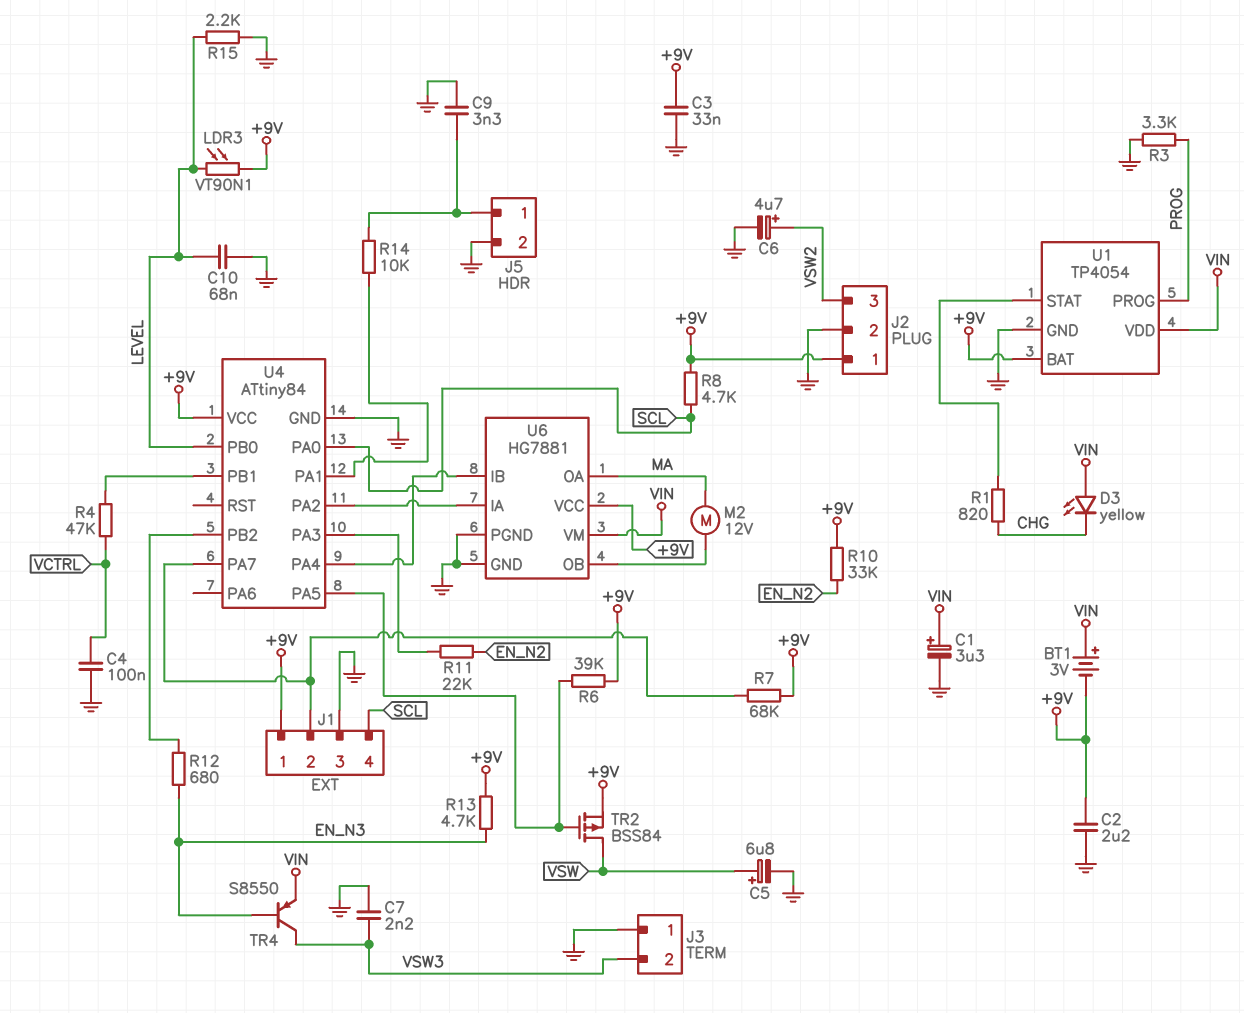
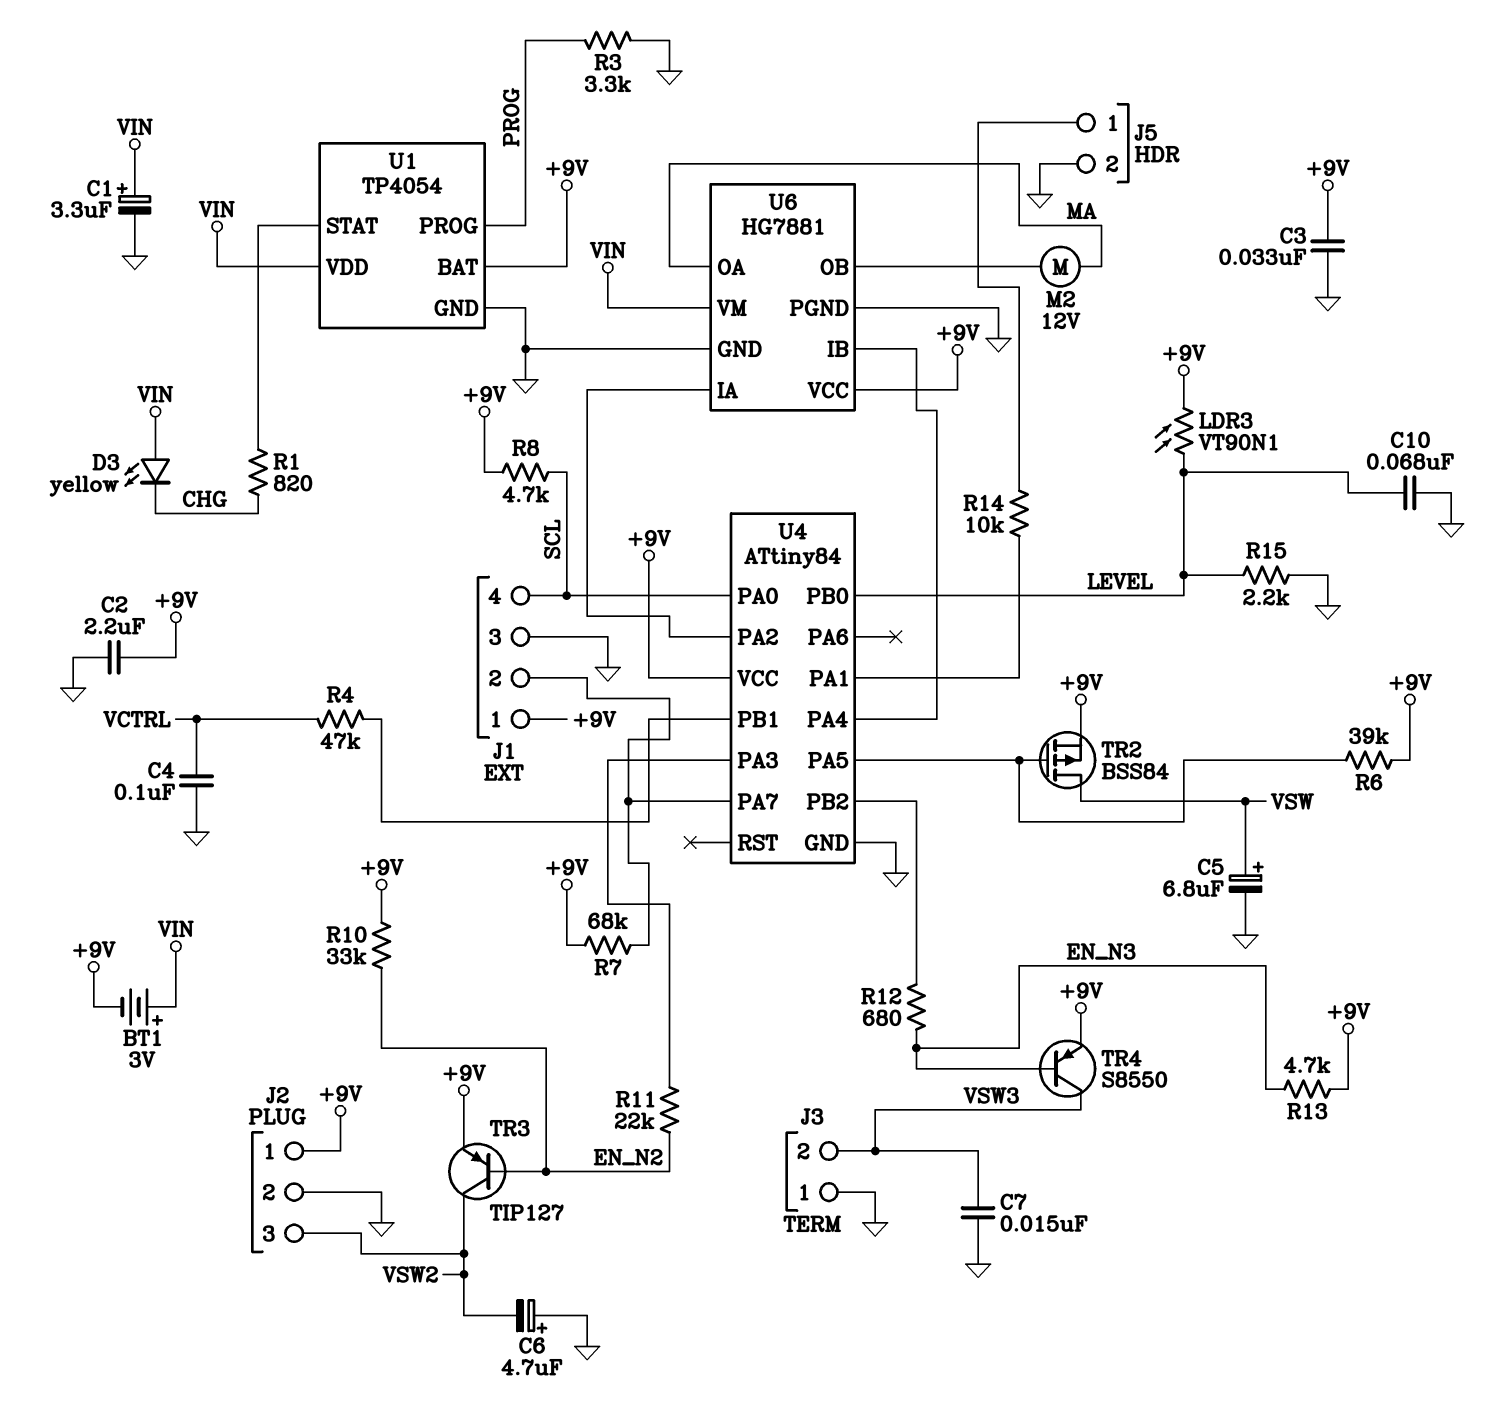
C6: 4.7uF (plus VSW2, minus GND) -> 4.7uF (plus GND, minus VSW2)
C7: 2.2nF (GND, VSW3) -> 15nF (GND, VSW3)
C9: 3.3nF (GND, J5/1) -> none
TR3: none -> PNP TIP127 (B EN_N2, C VSW2, E +9V)
TR4: PNP S8550 (B EN_N3, C VSW3, E VIN) -> PNP S8550 (B EN_N3, C VSW3, E +9V)

